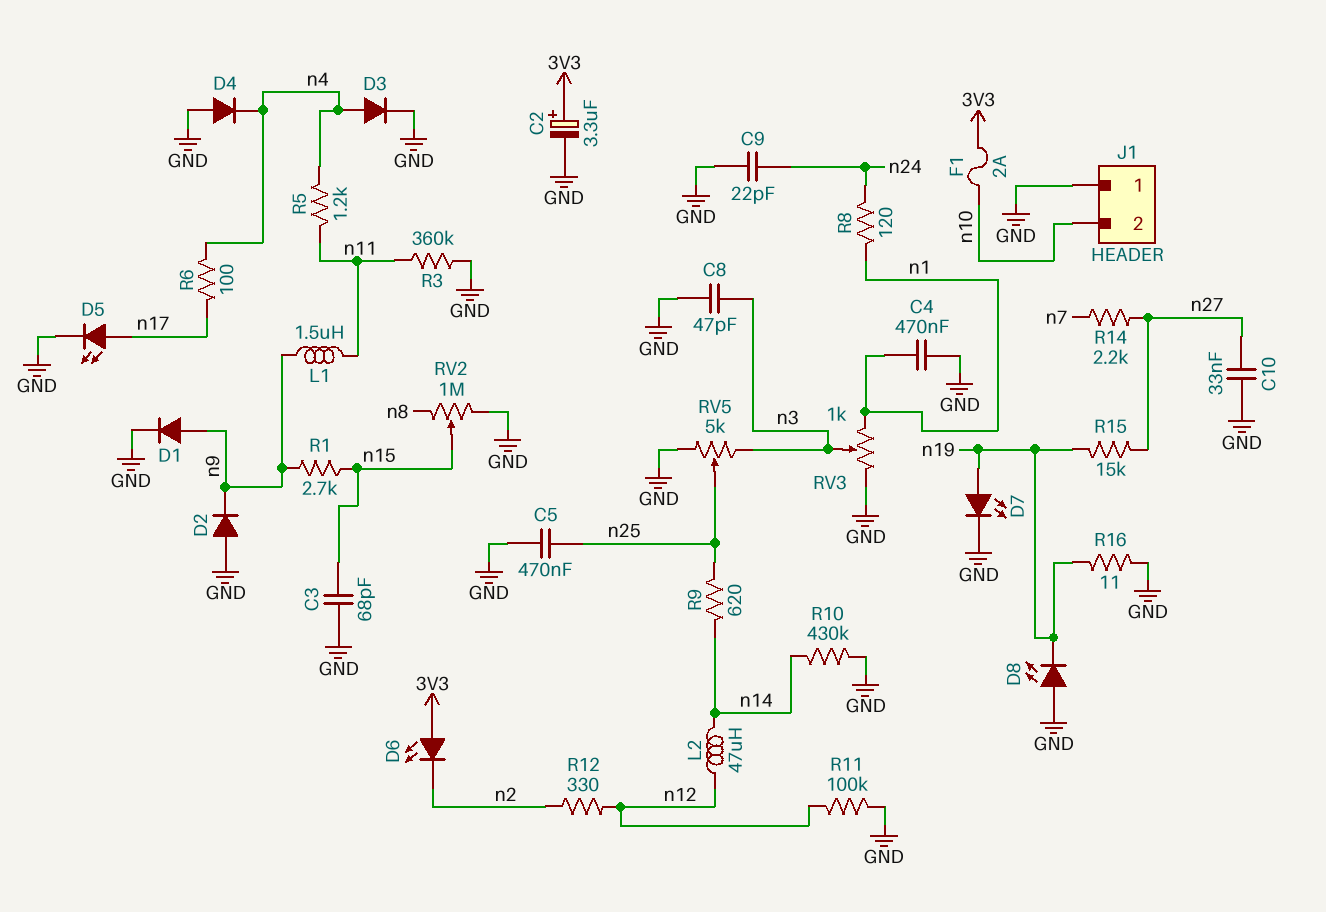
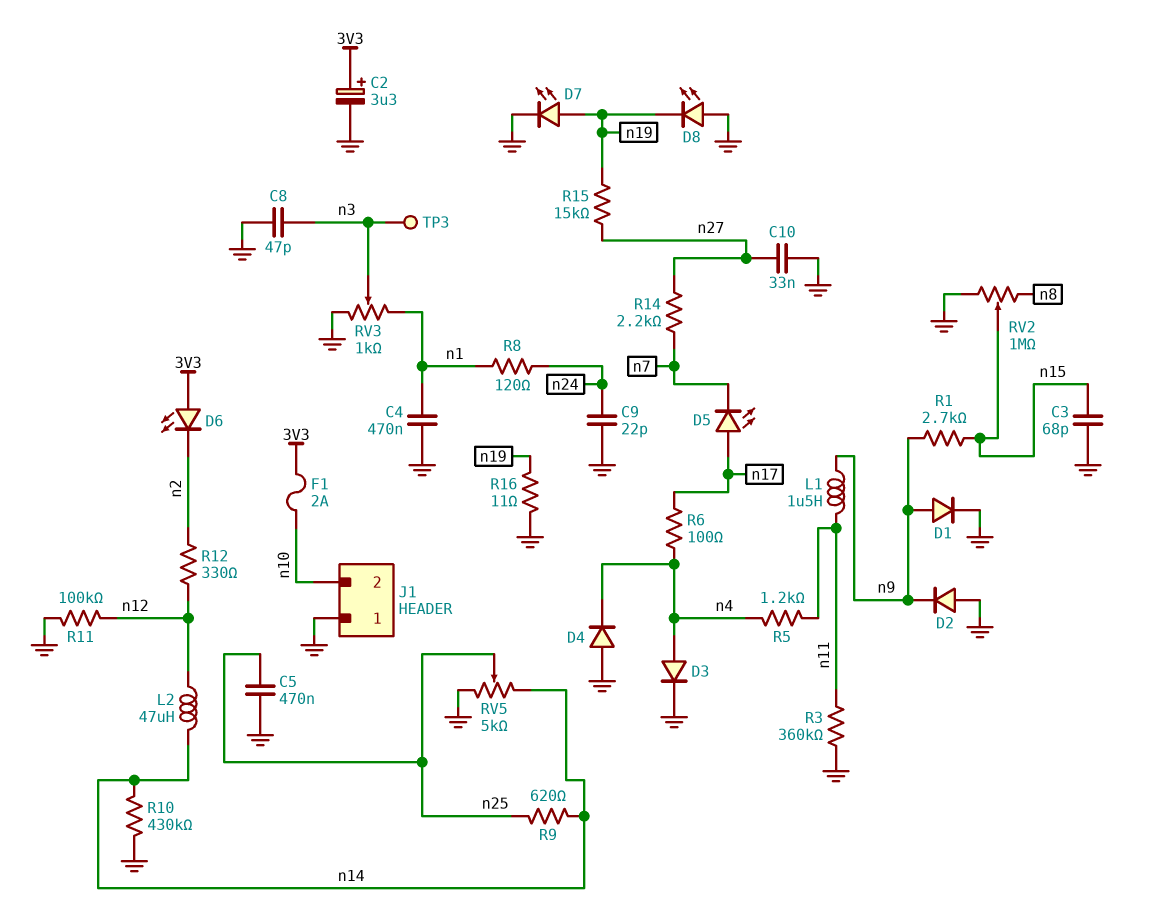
D5: LED (A n17, K GND) -> LED (A n17, K n7)
RV5: 5k (GND, n3, wiper n25) -> 5k (GND, n14, wiper n25)
TP3: none -> test point (n3)

